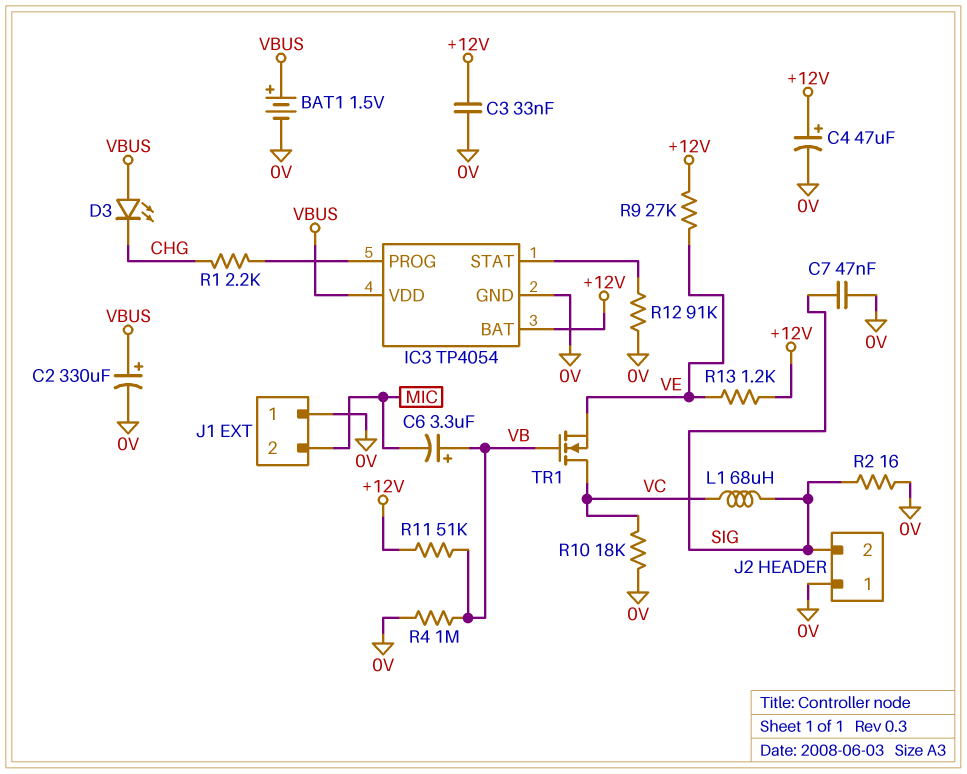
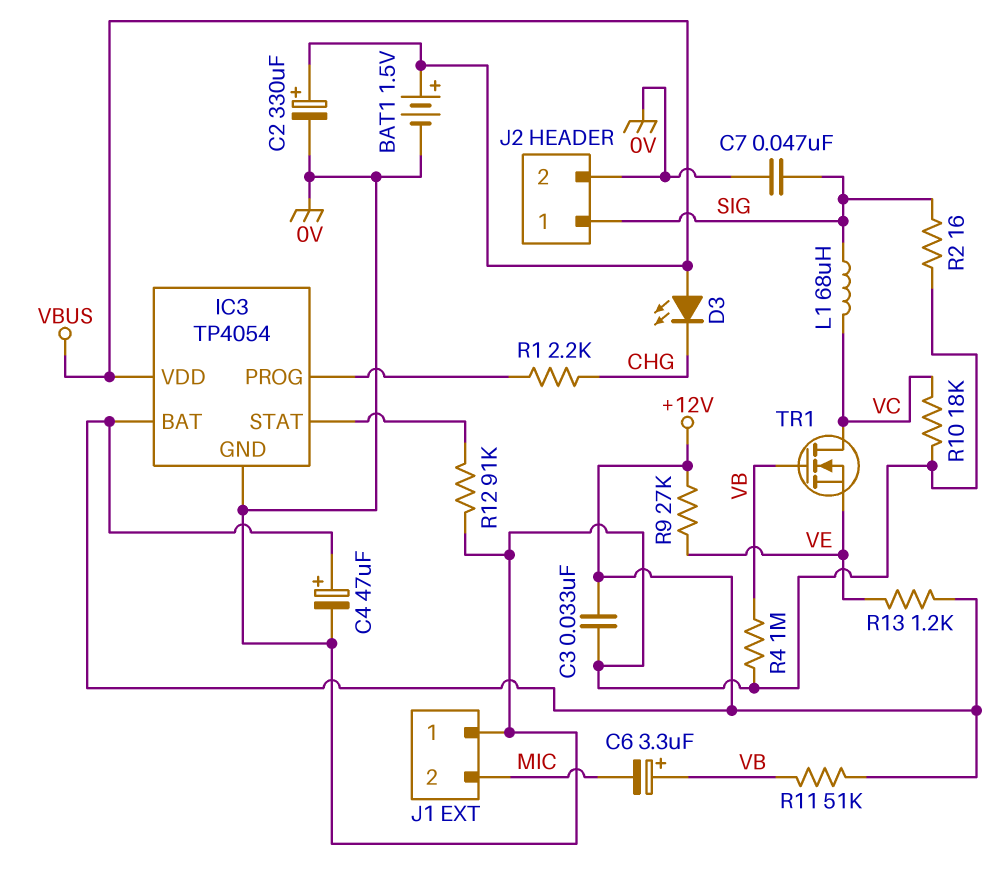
J2 pin 1: 0V -> SIG
J2 pin 2: SIG -> 0V

